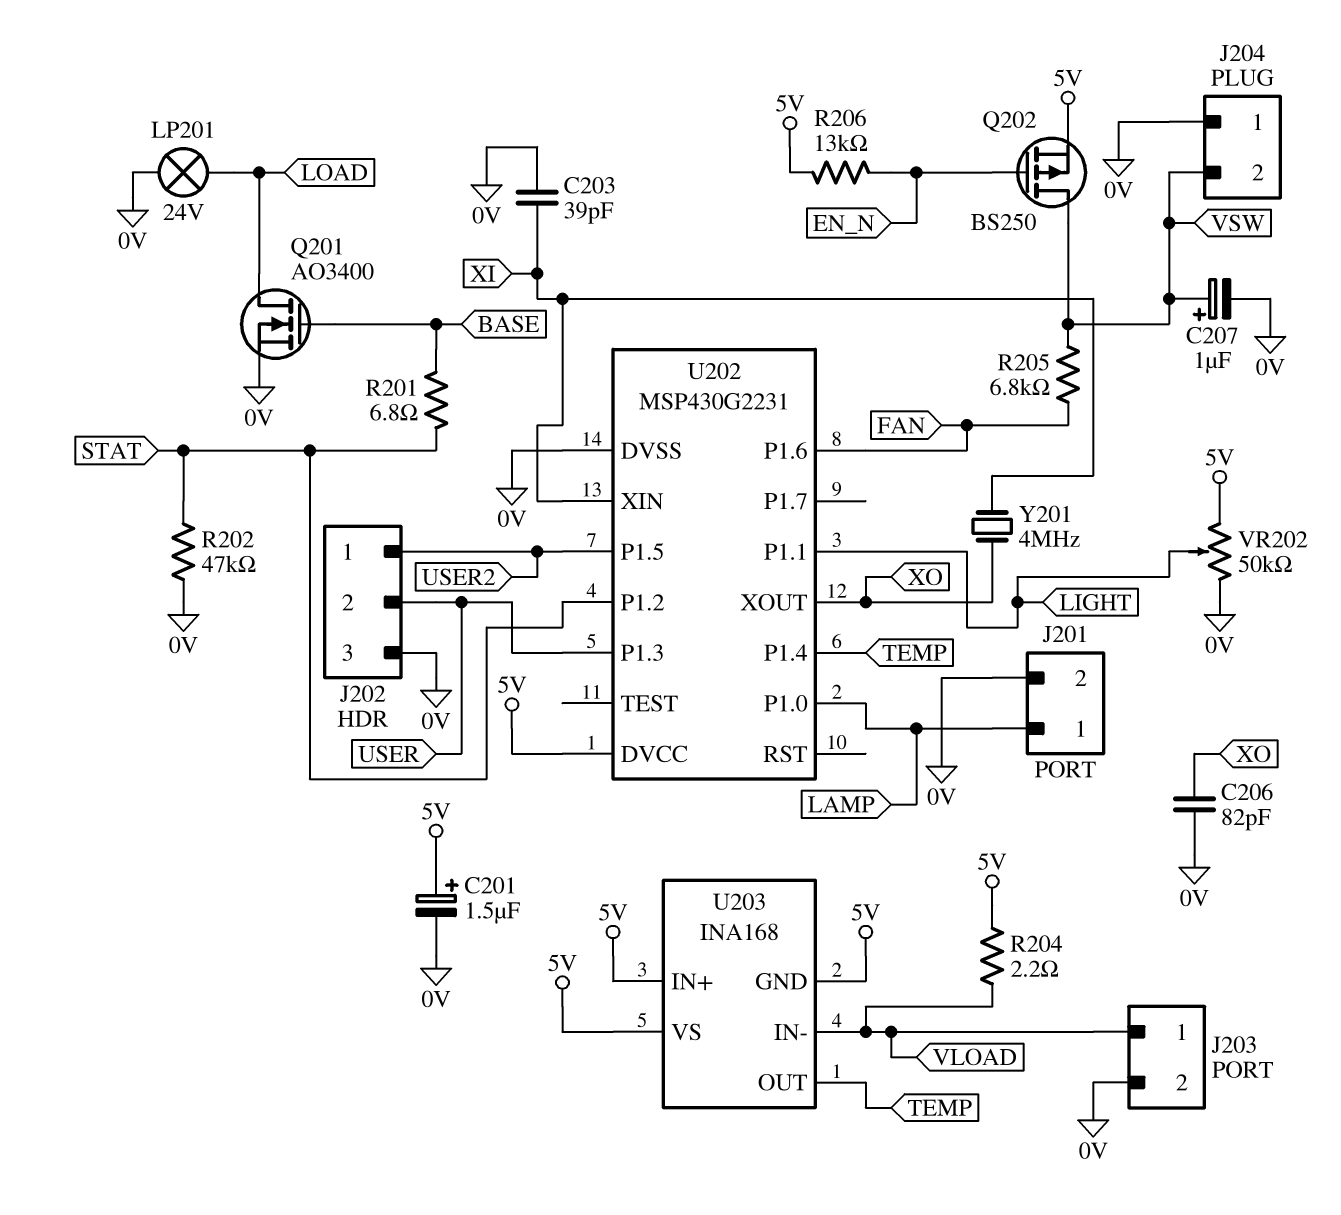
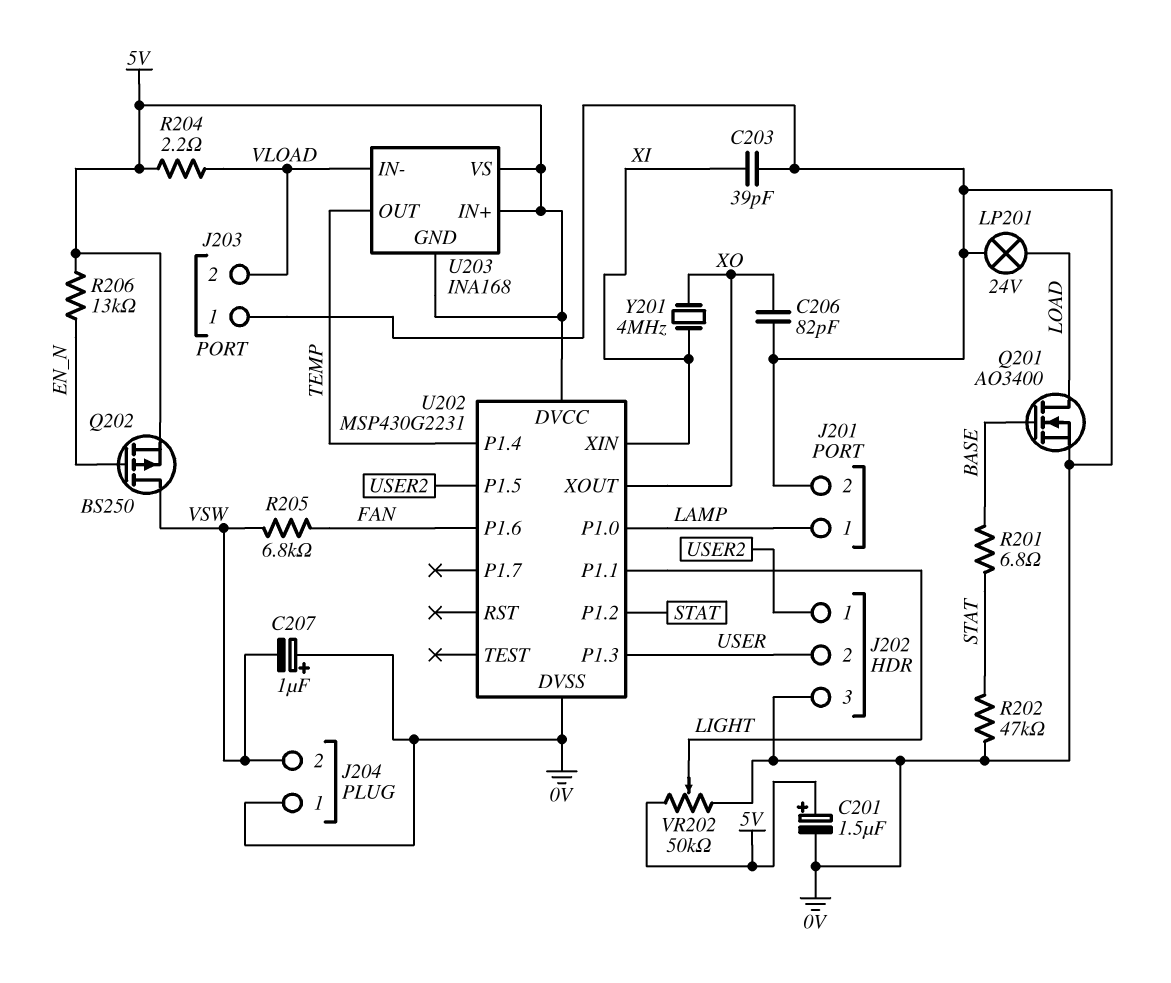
C207: 1uF (plus VSW, minus 0V) -> 1uF (plus 0V, minus VSW)
J203 pin 1: VLOAD -> 0V
J203 pin 2: 0V -> VLOAD

